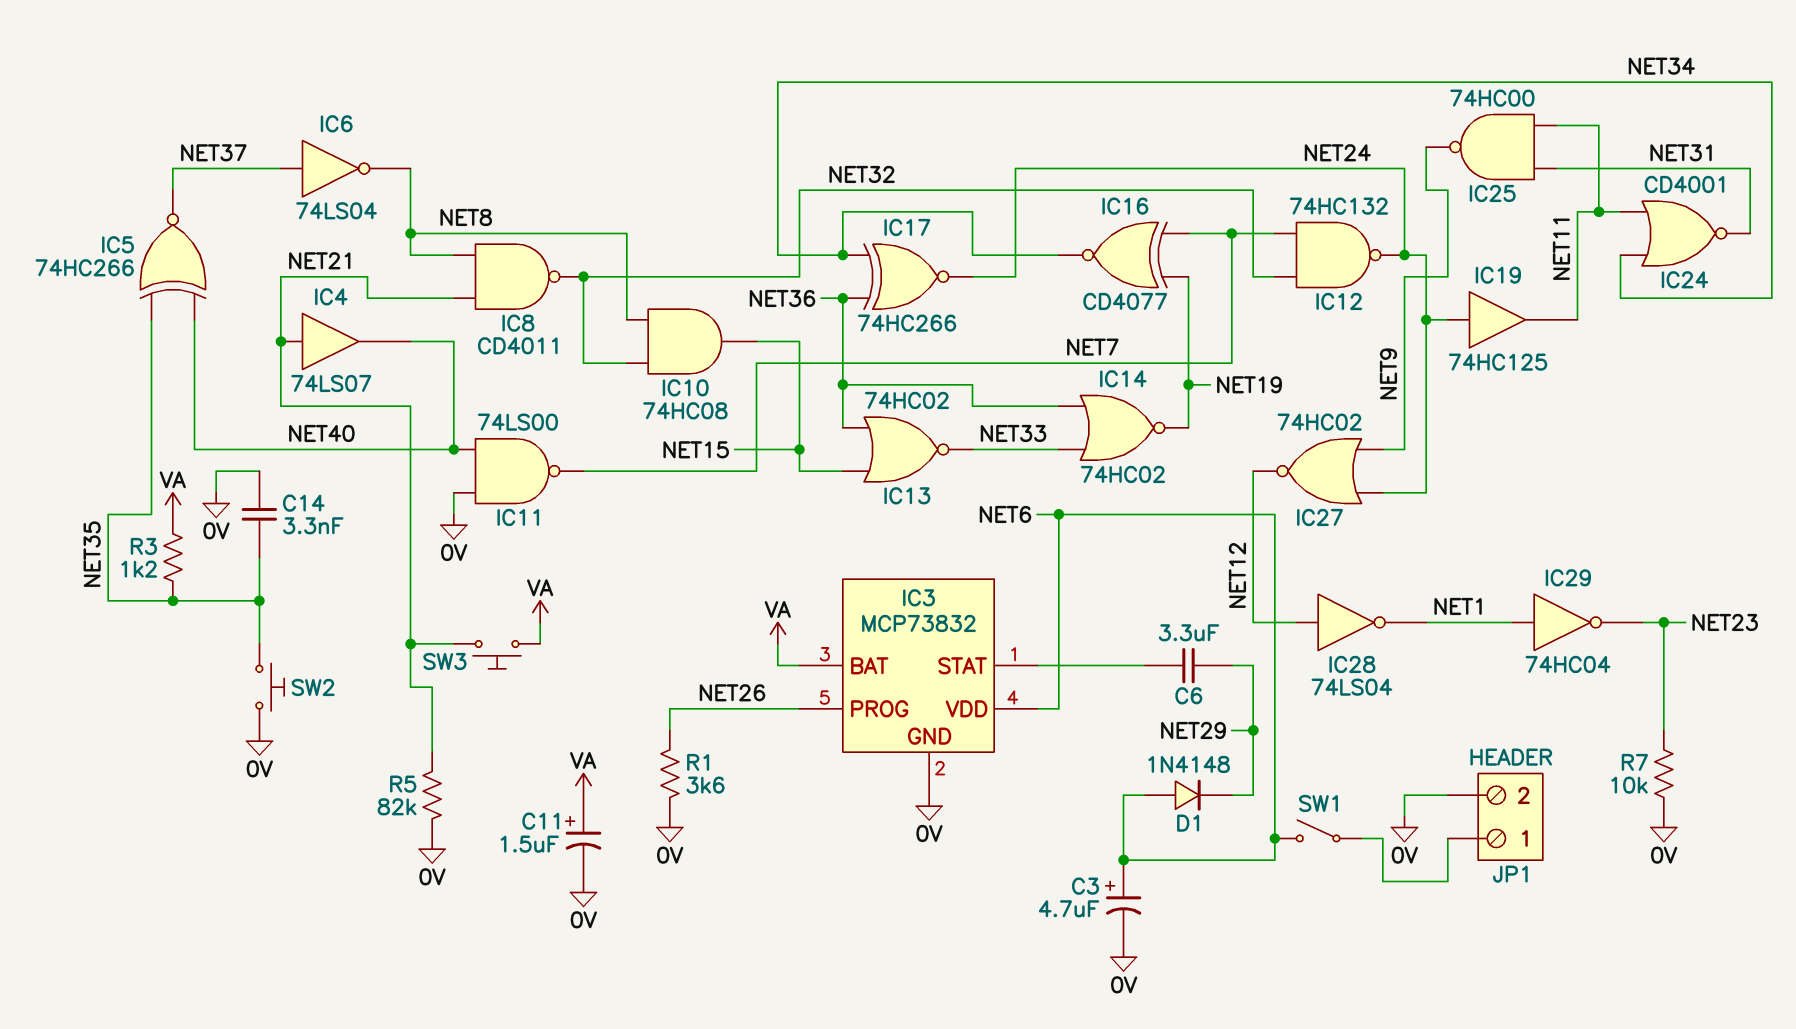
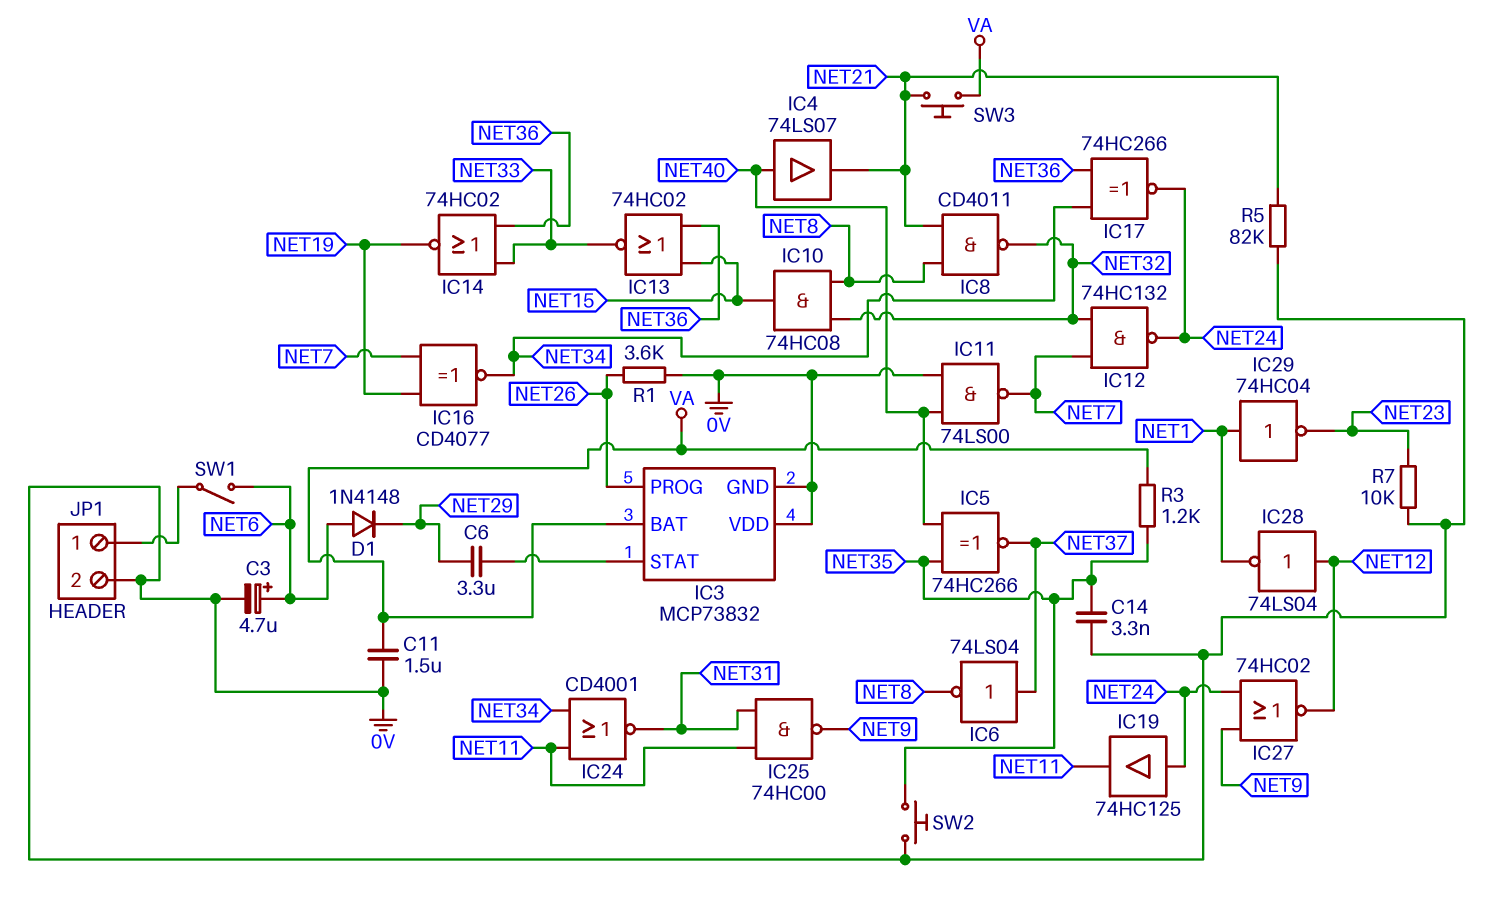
C11: 1.5uF (plus VA, minus 0V) -> 1.5uF (0V, VA)
IC3 pin VDD: NET6 -> 0V
IC4: buffer 74LS07 (in NET21, out NET40) -> buffer 74LS07 (in NET40, out NET21)

